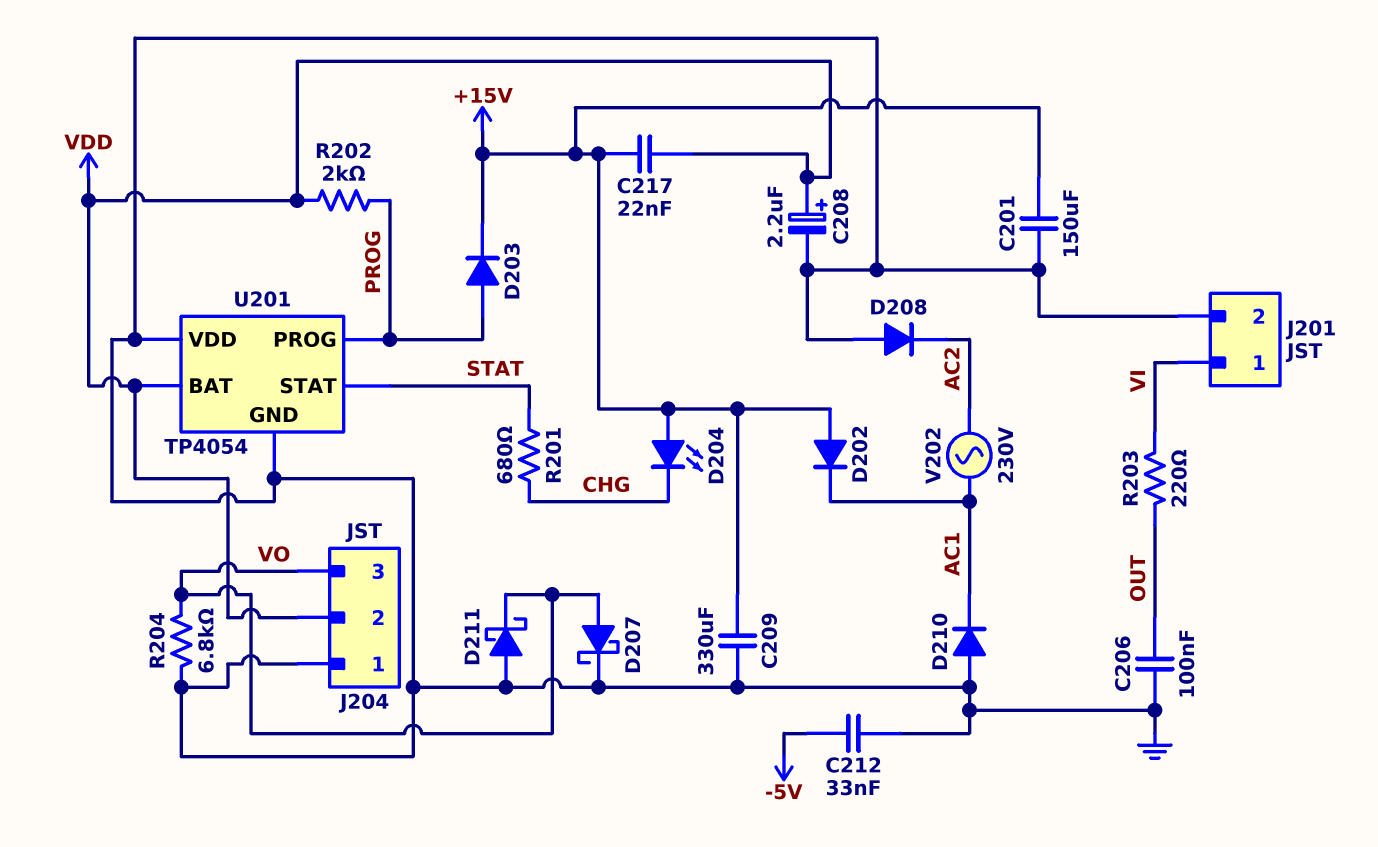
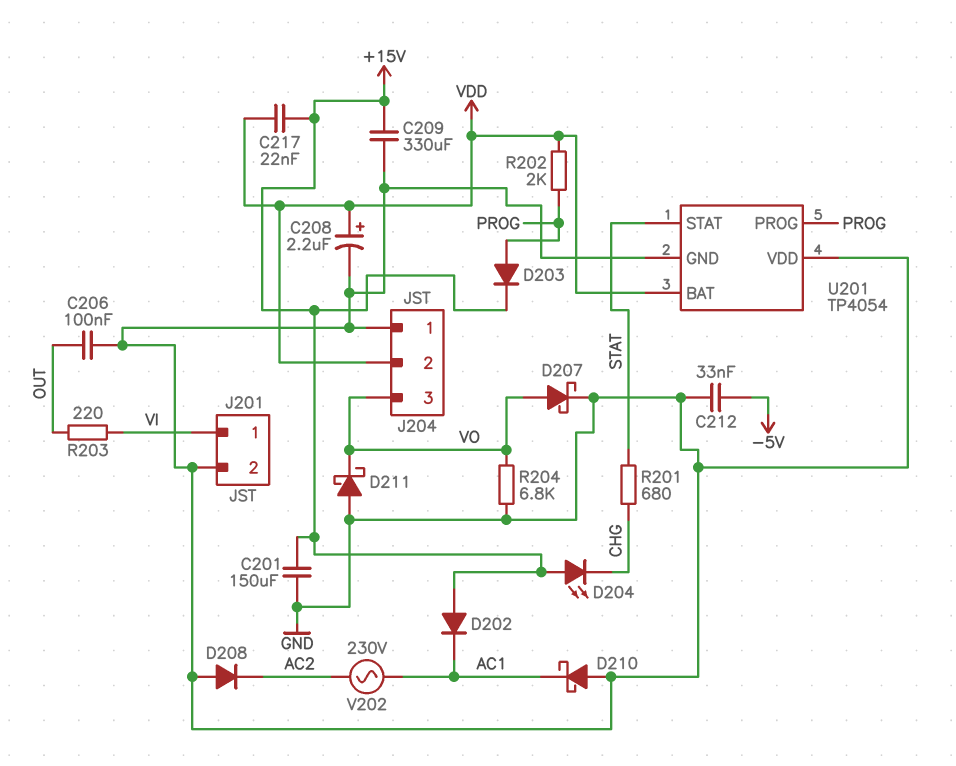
D210: diode (A GND, K AC1) -> schottky (A GND, K AC1)

